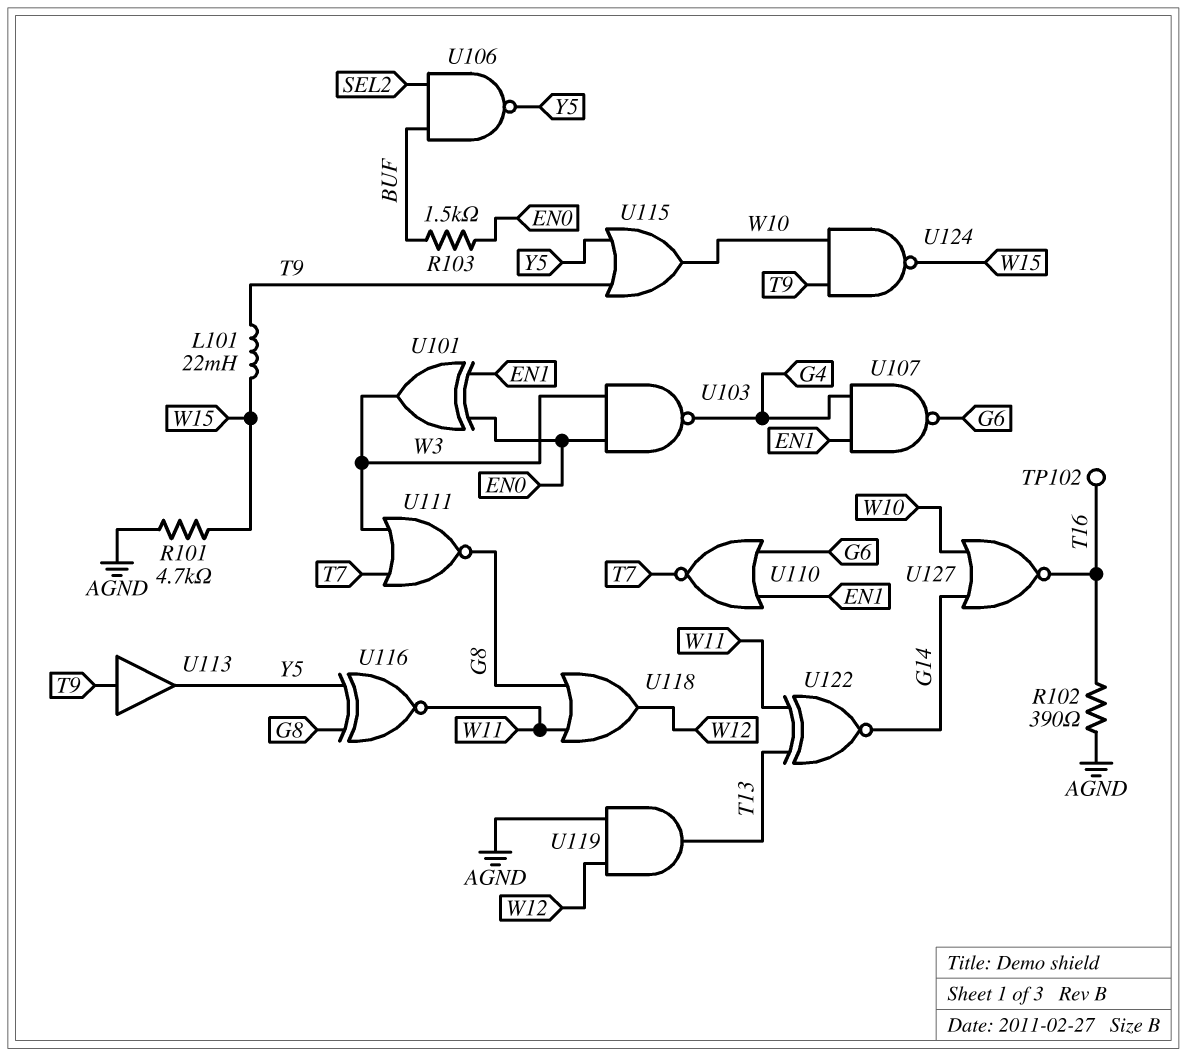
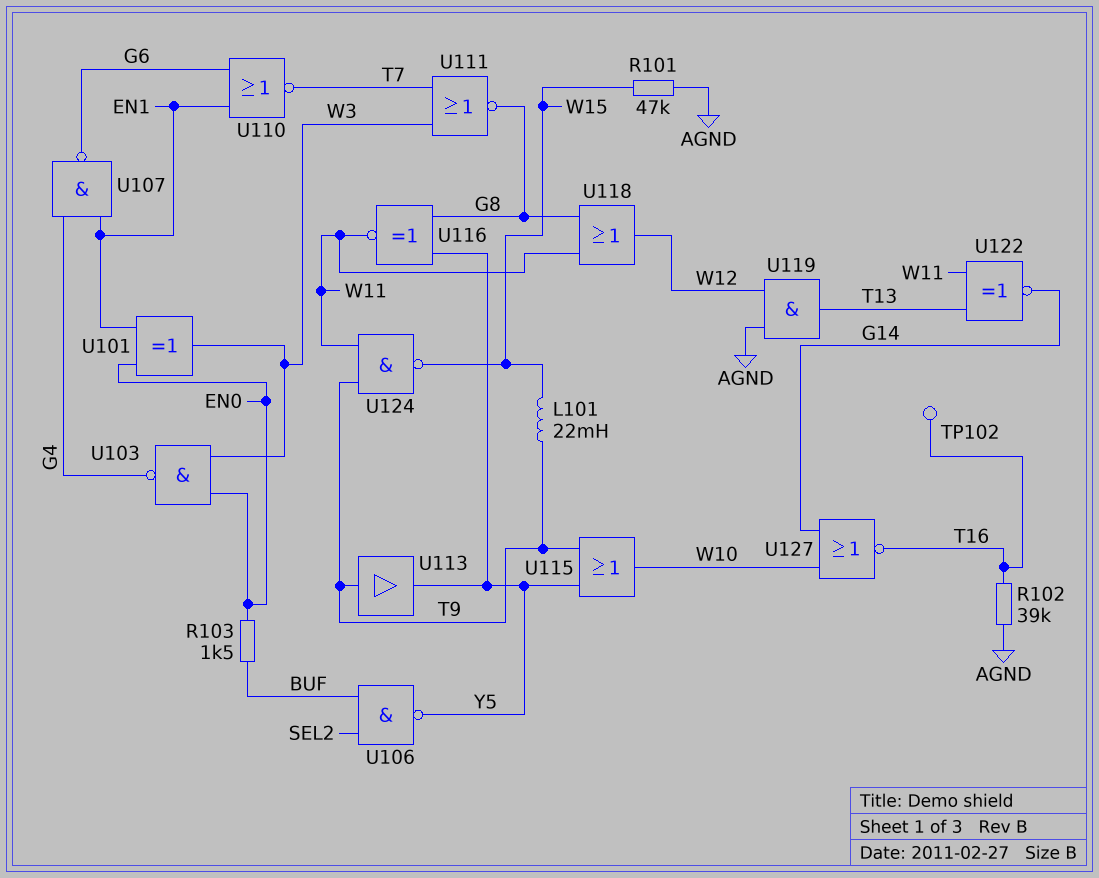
R101: 4.7k (AGND, W15) -> 47k (AGND, W15)
R102: 390 (AGND, T16) -> 39k (AGND, T16)
U124: NAND (in T9, in W10, out W15) -> NAND (in T9, in W11, out W15)

